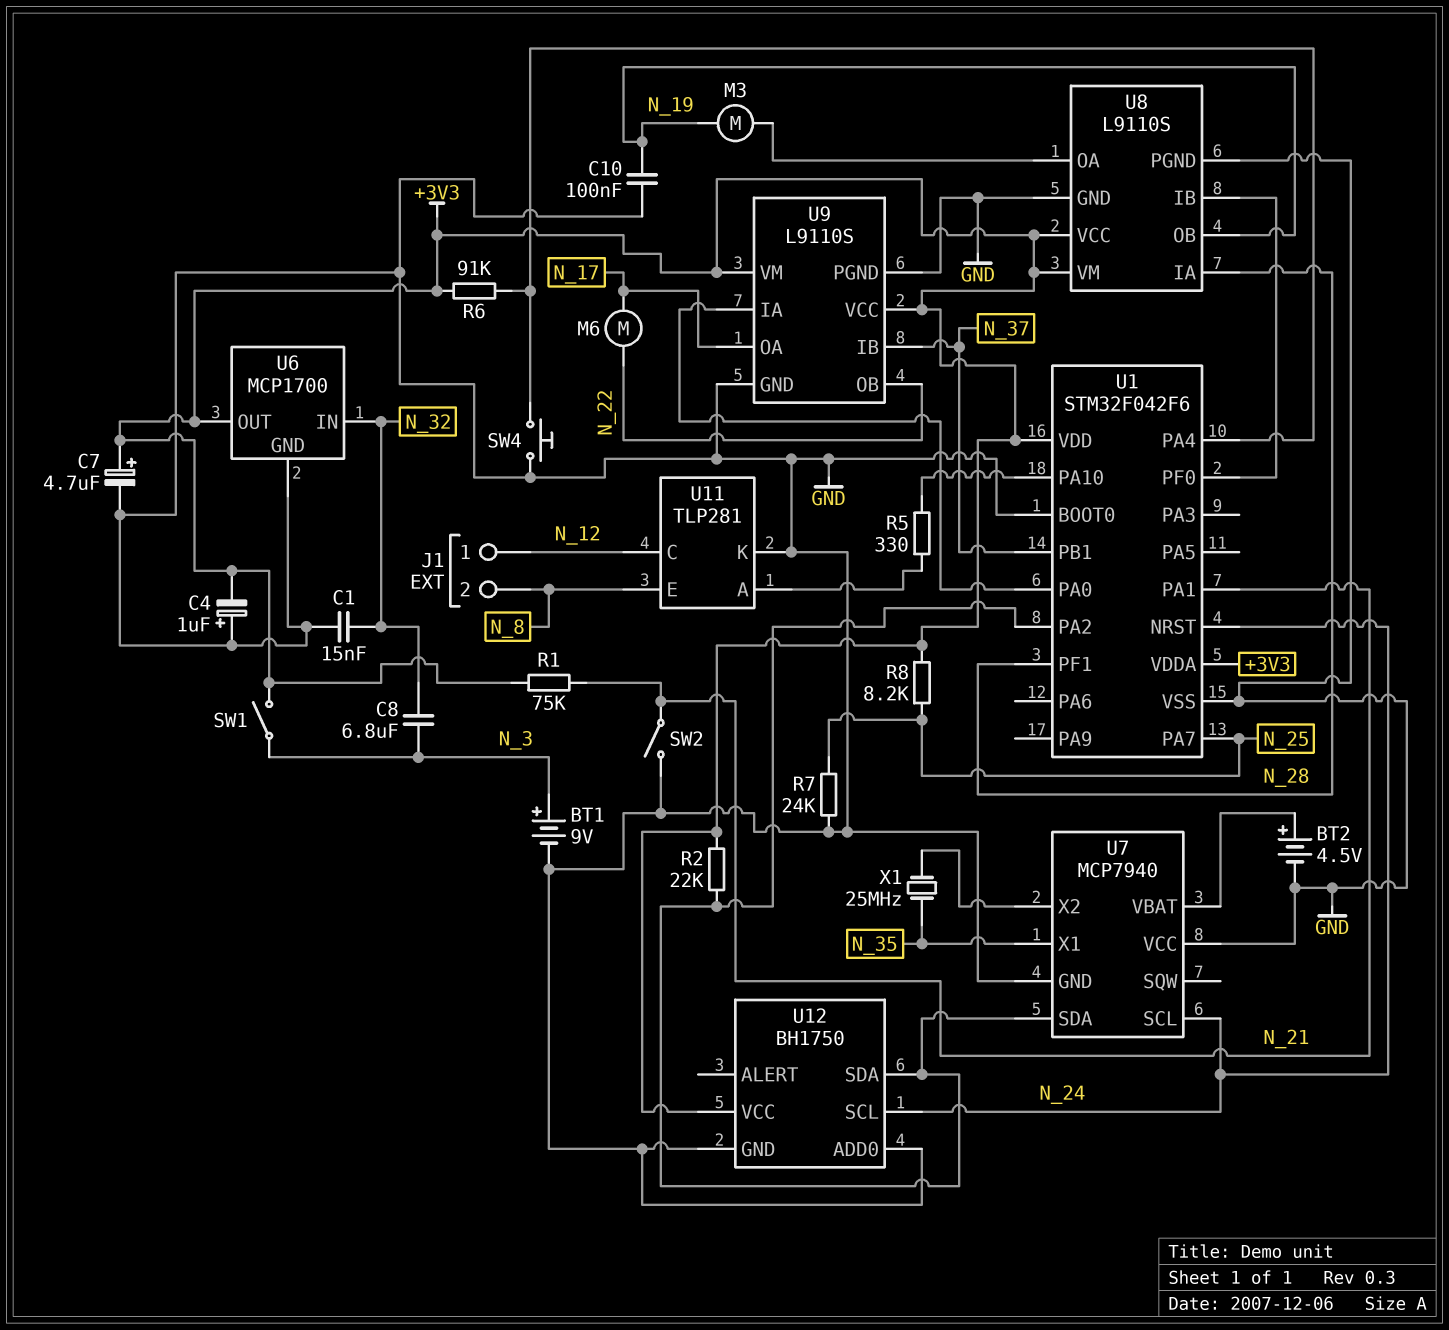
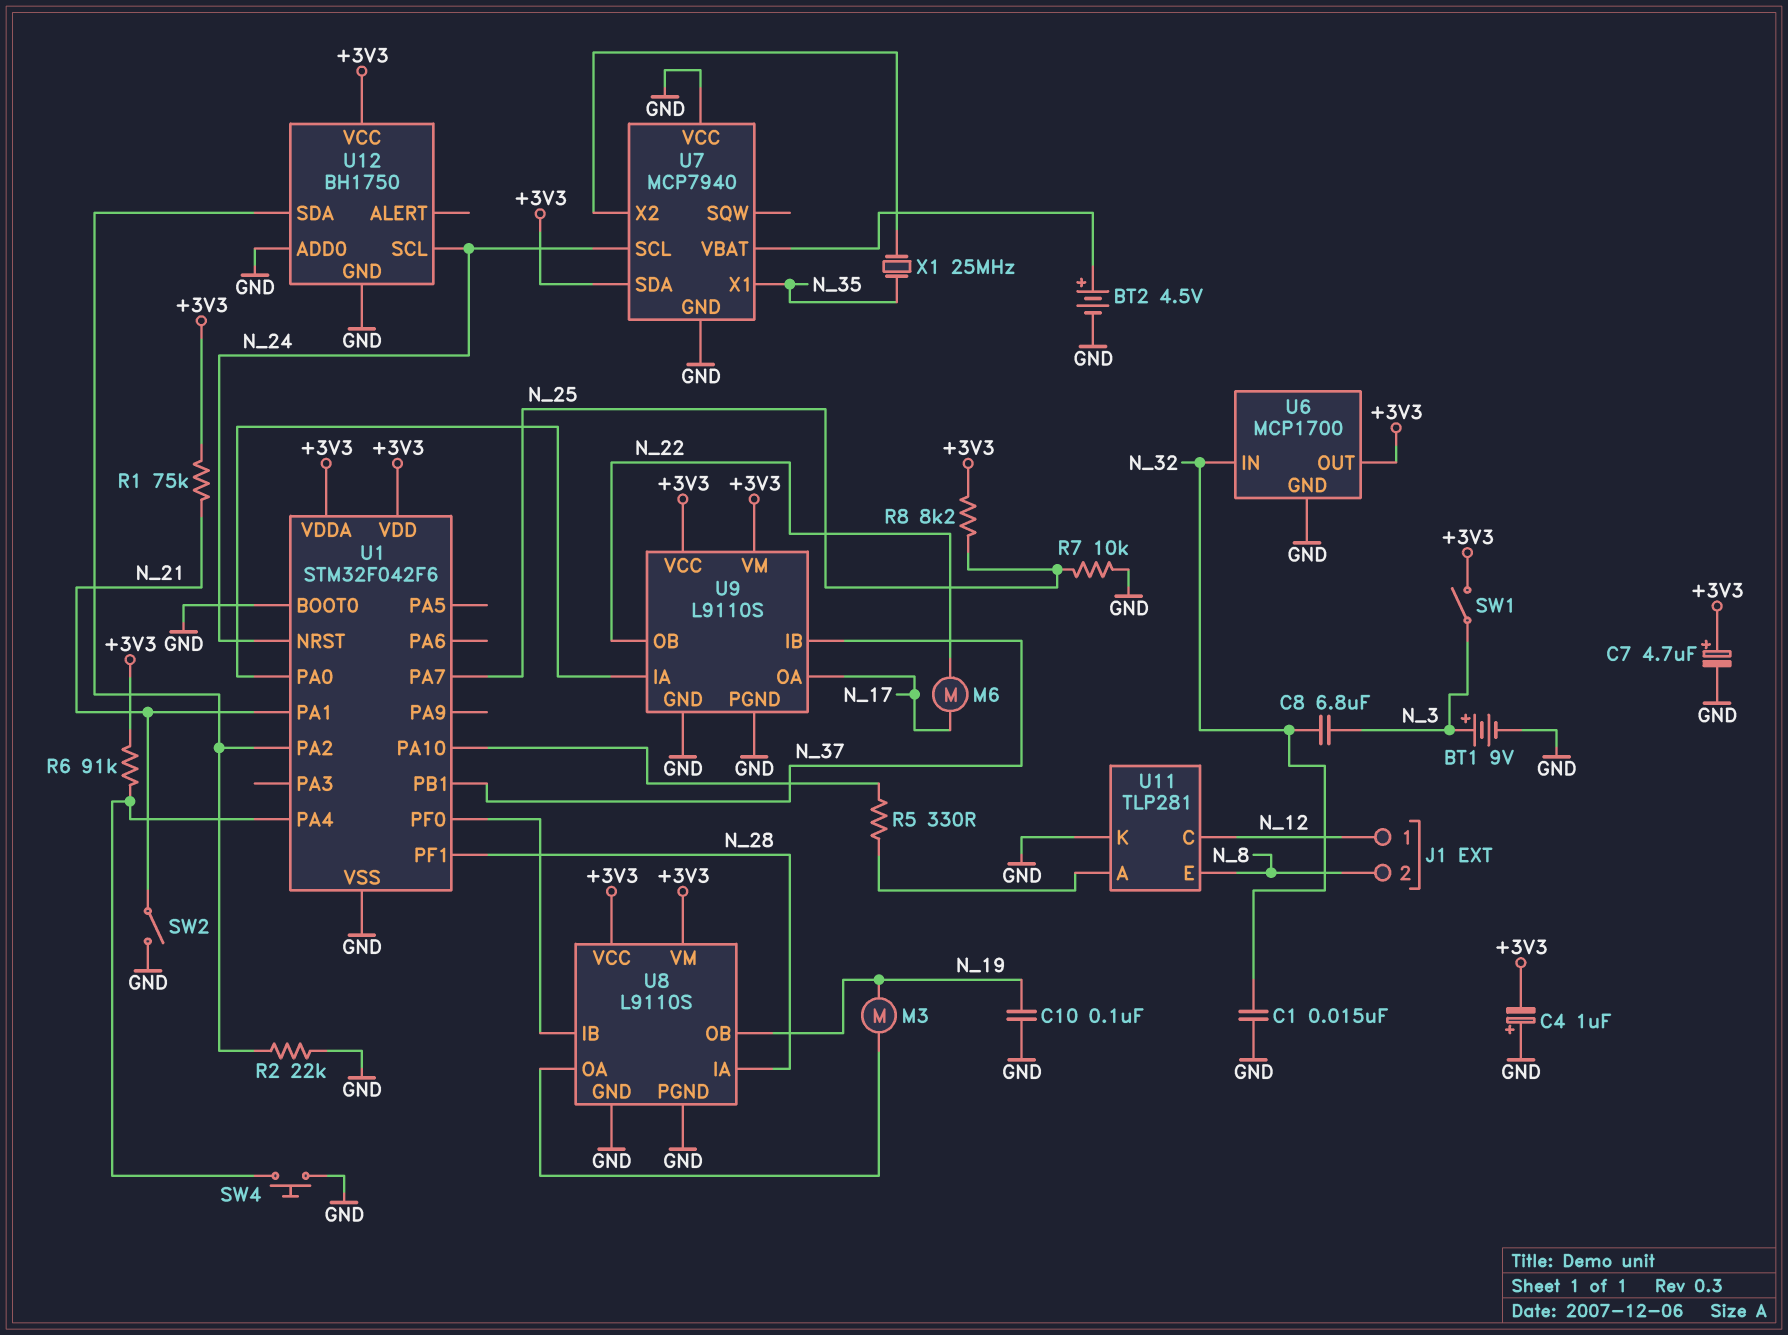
R2: 22k (+3V3, U1/PA2) -> 22k (GND, U1/PA2)
R7: 24k (GND, N_25) -> 10k (GND, N_25)
U7 pin SDA: U1/PA2 -> +3V3

